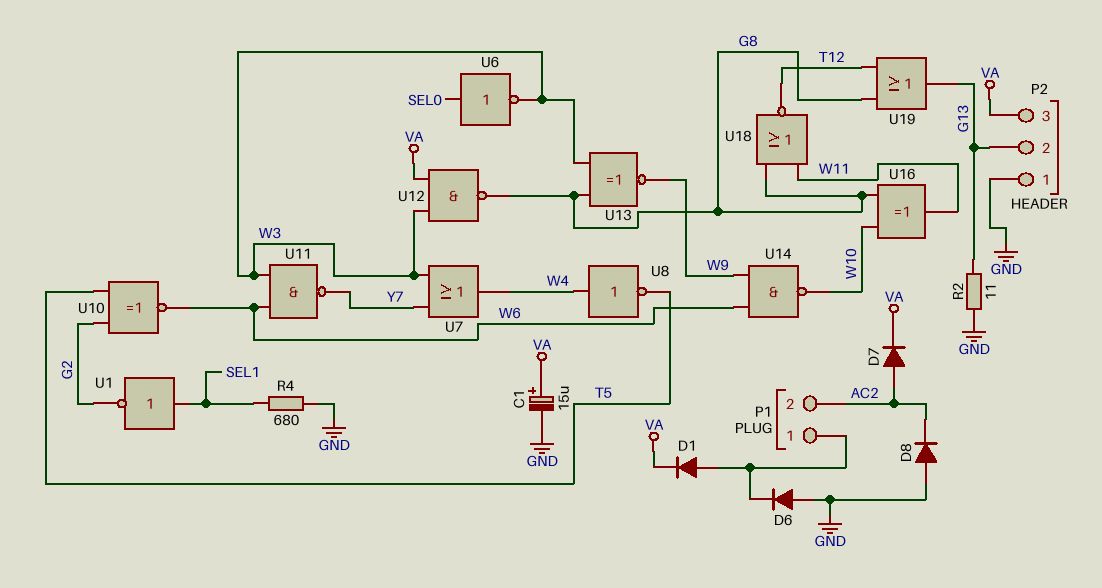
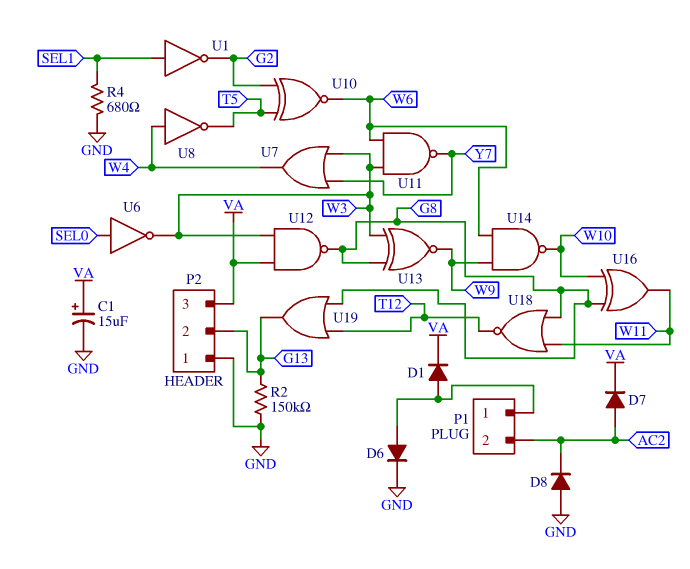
D6: diode (A GND, K P1/1) -> diode (A P1/1, K GND)
R2: 11 (G13, GND) -> 150k (G13, GND)

